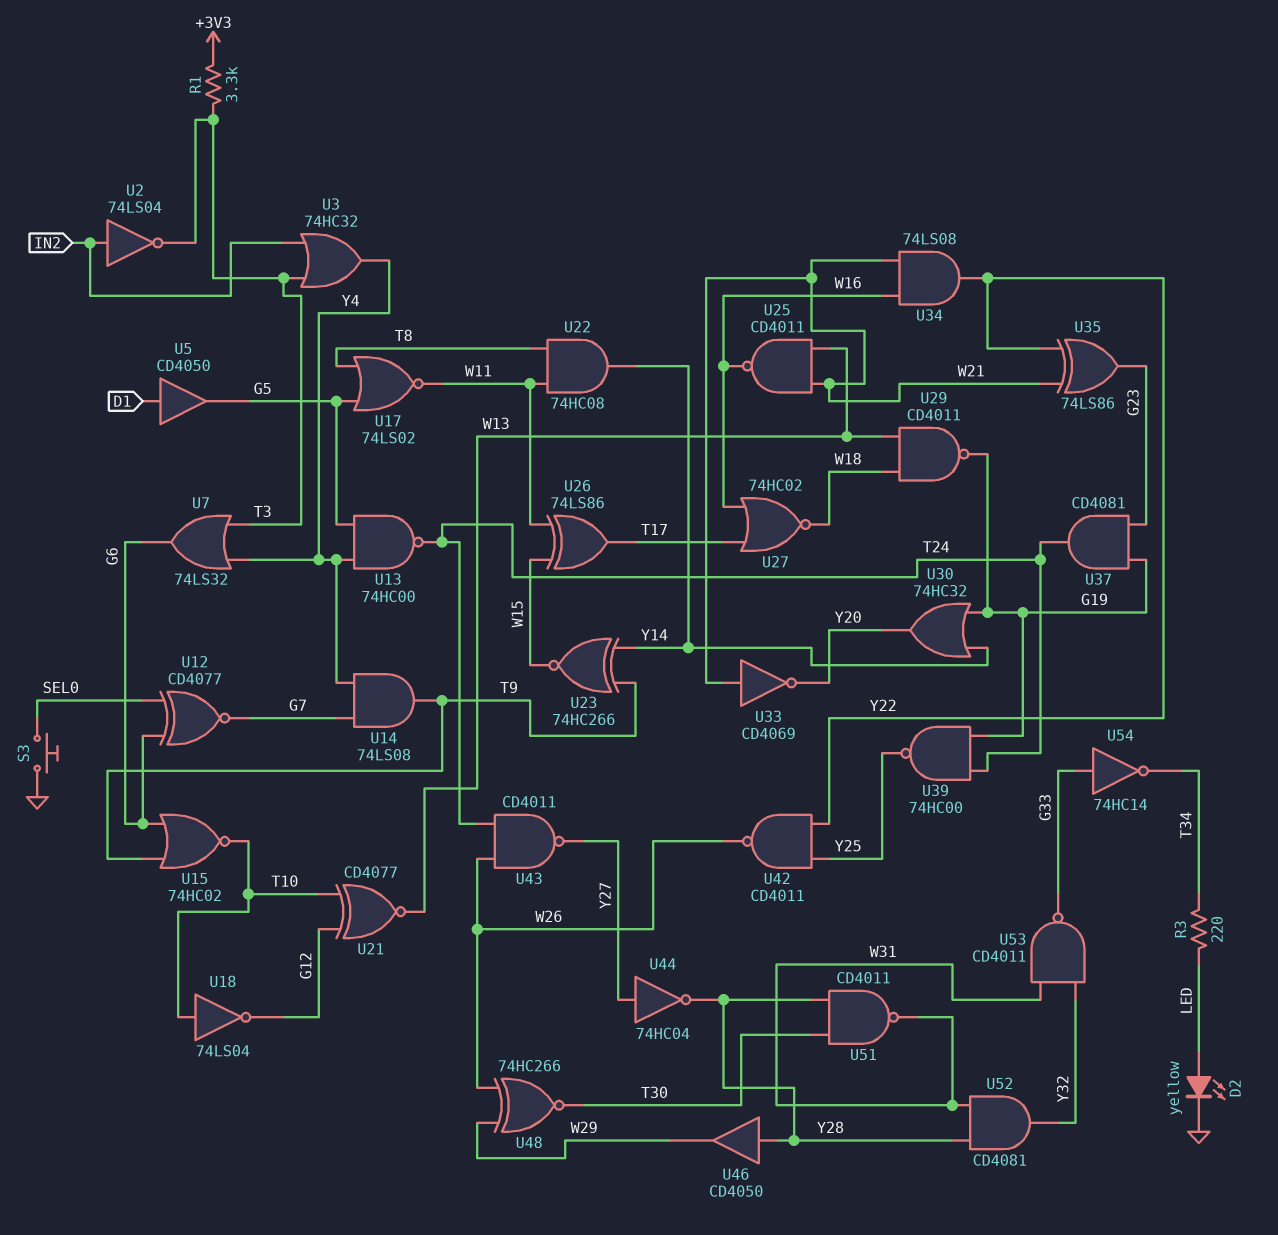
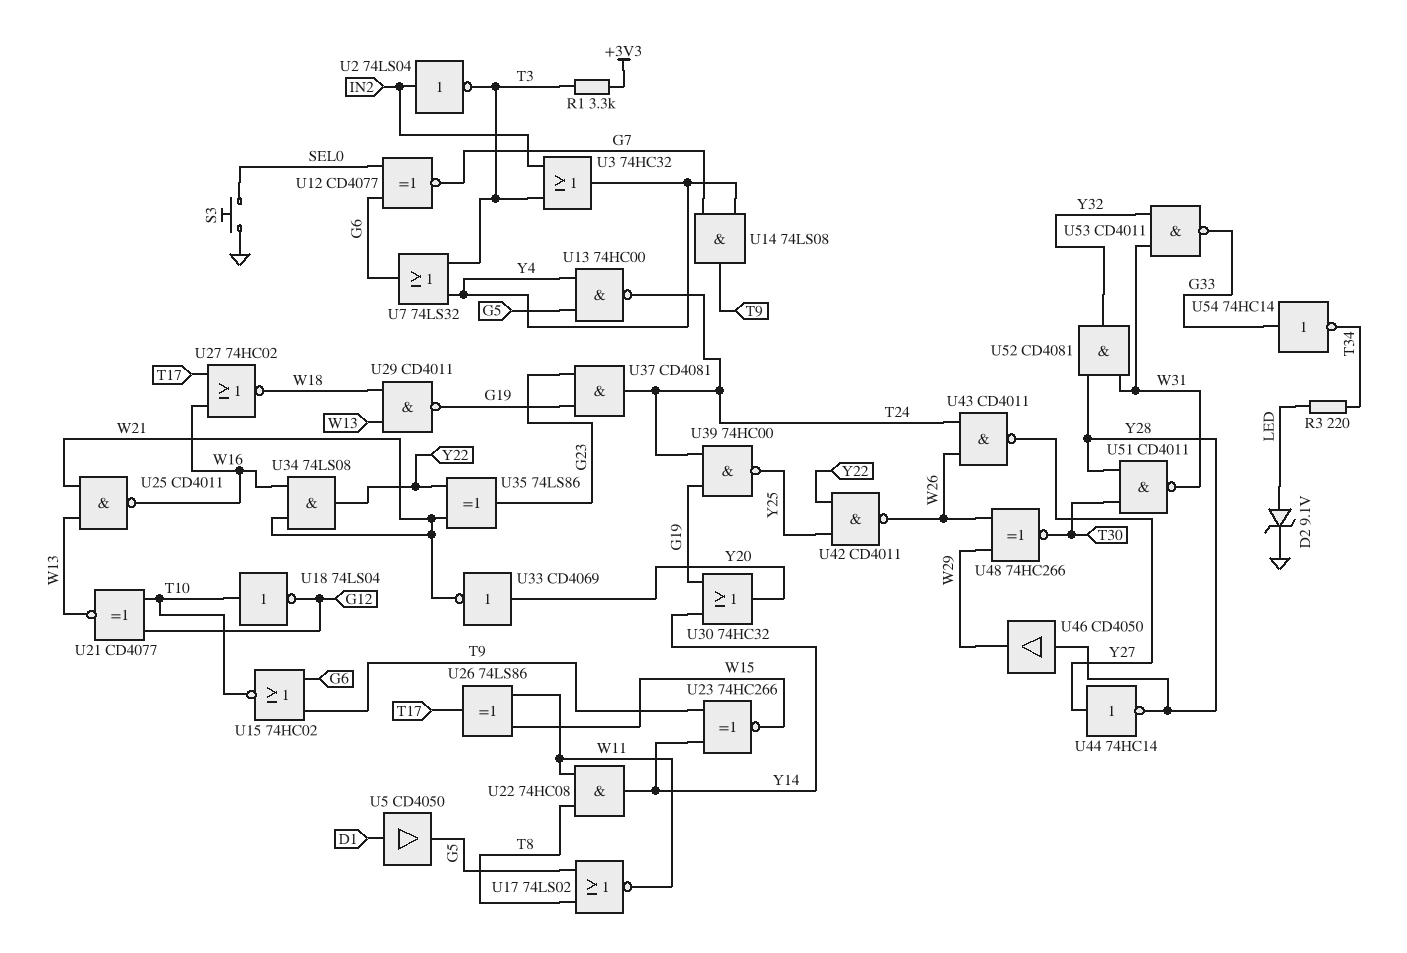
D2: LED yellow (A LED, K GND) -> zener 9.1V (A LED, K GND)
U33: NOT CD4069 (in W21, out Y20) -> NOT CD4069 (in Y20, out W21)
U44: NOT 74HC04 (in Y27, out Y28) -> NOT 74HC14 (in Y27, out Y28)

